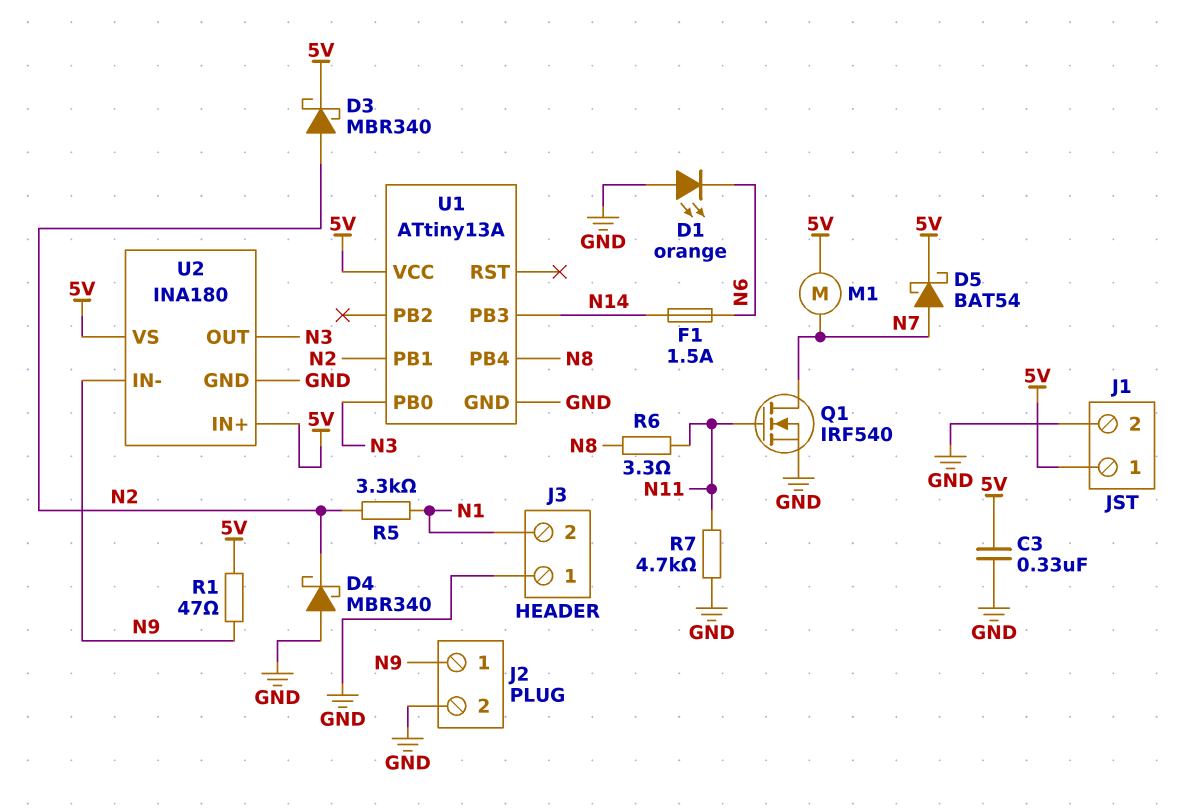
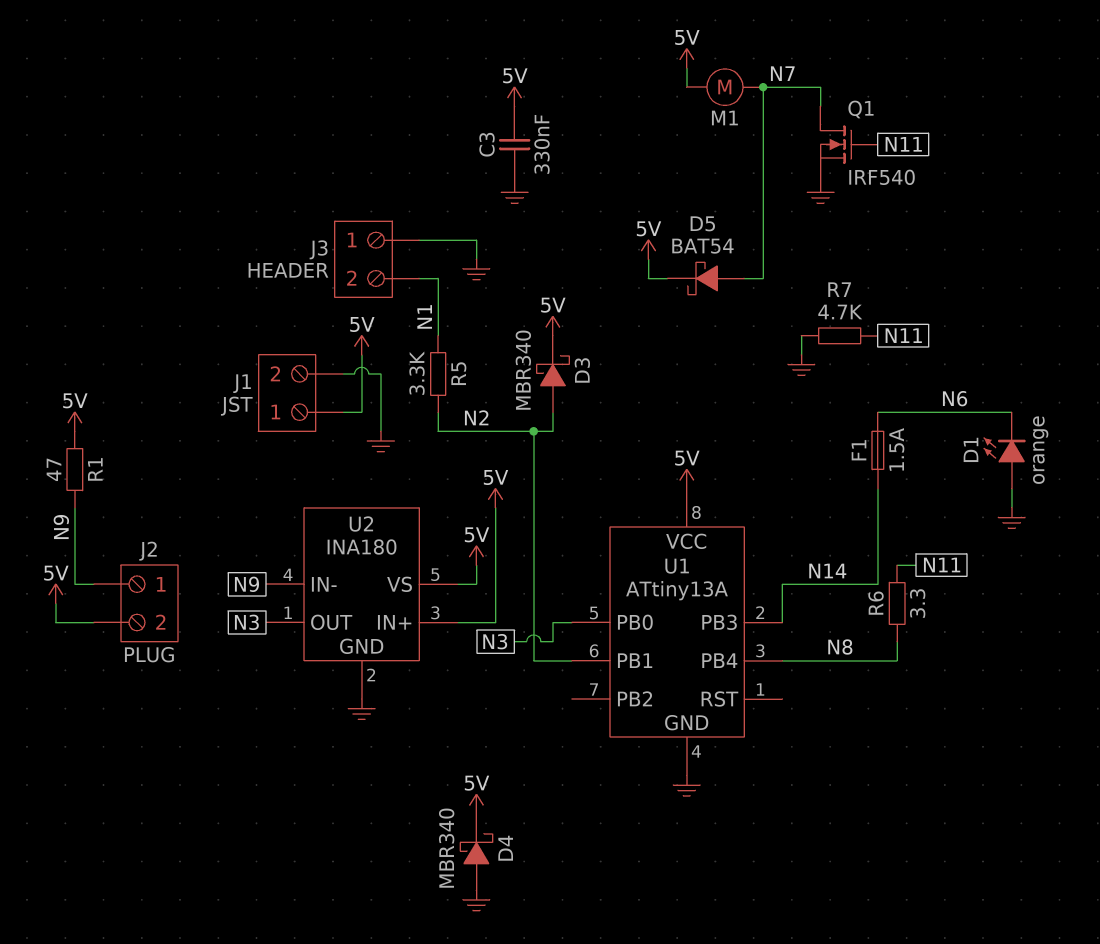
D4: schottky MBR340 (A GND, K N2) -> schottky MBR340 (A GND, K 5V)
J2 pin 2: GND -> 5V

